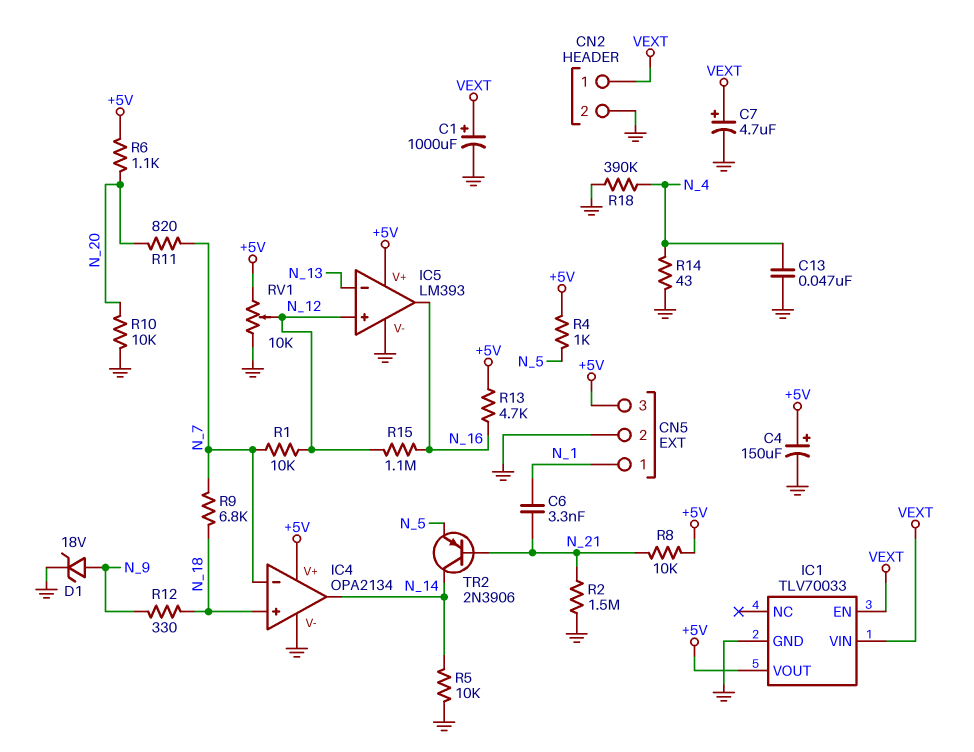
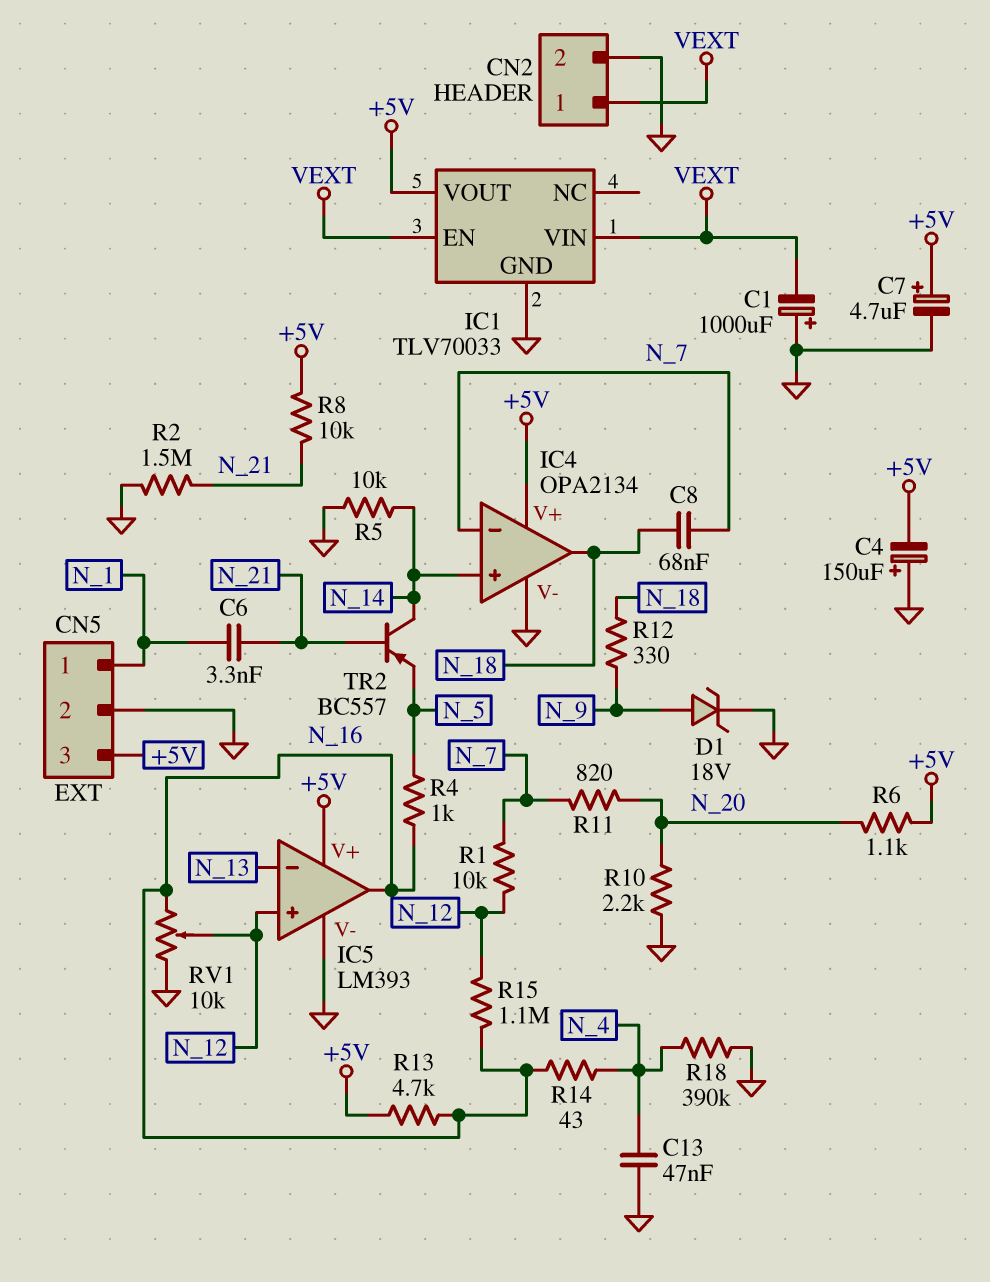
C1: 1000uF (plus VEXT, minus GND) -> 1000uF (plus GND, minus VEXT)
C4: 150uF (plus +5V, minus GND) -> 150uF (plus GND, minus +5V)
C7: 4.7uF (plus VEXT, minus GND) -> 4.7uF (plus +5V, minus GND)
C8: none -> 68nF (N_7, N_18)
IC4 pin in+: N_18 -> N_14
IC4 pin out: N_14 -> N_18
R4: 1k (+5V, N_5) -> 1k (N_5, N_16)
R9: 6.8k (N_7, N_18) -> none
R10: 10k (GND, N_20) -> 2.2k (GND, N_20)
R14: 43 (GND, N_4) -> 43 (N_4, N_16)
RV1: 10k (+5V, GND, wiper N_12) -> 10k (GND, N_16, wiper N_12)
TR2: PNP 2N3906 (B N_21, C N_14, E N_5) -> PNP BC557 (B N_21, C N_14, E N_5)

